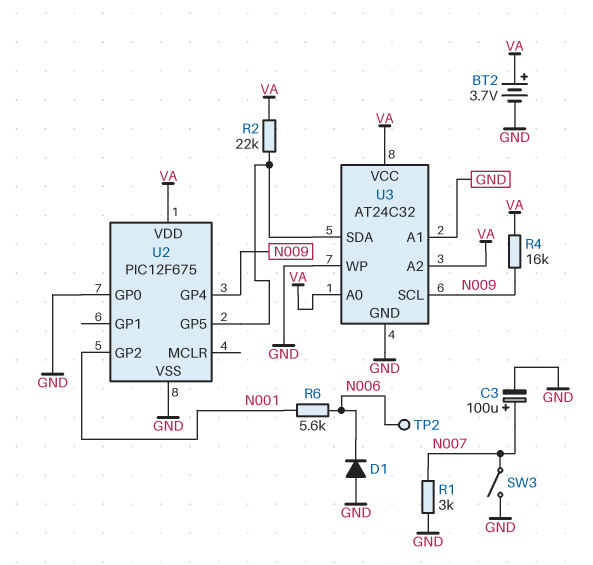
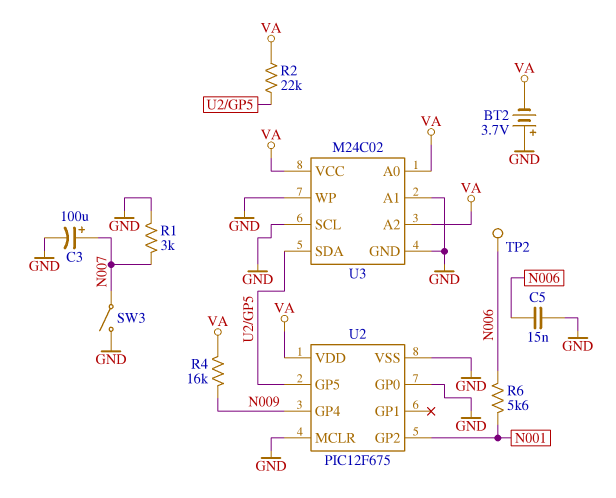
BT2: 3.7V (plus VA, minus GND) -> 3.7V (plus GND, minus VA)
C5: none -> 15nF (GND, N006)
D1: diode (A GND, K N006) -> none
U2 pin MCLR: none -> GND
U3: AT24C32 -> M24C02
U3 pin SCL: N009 -> GND

